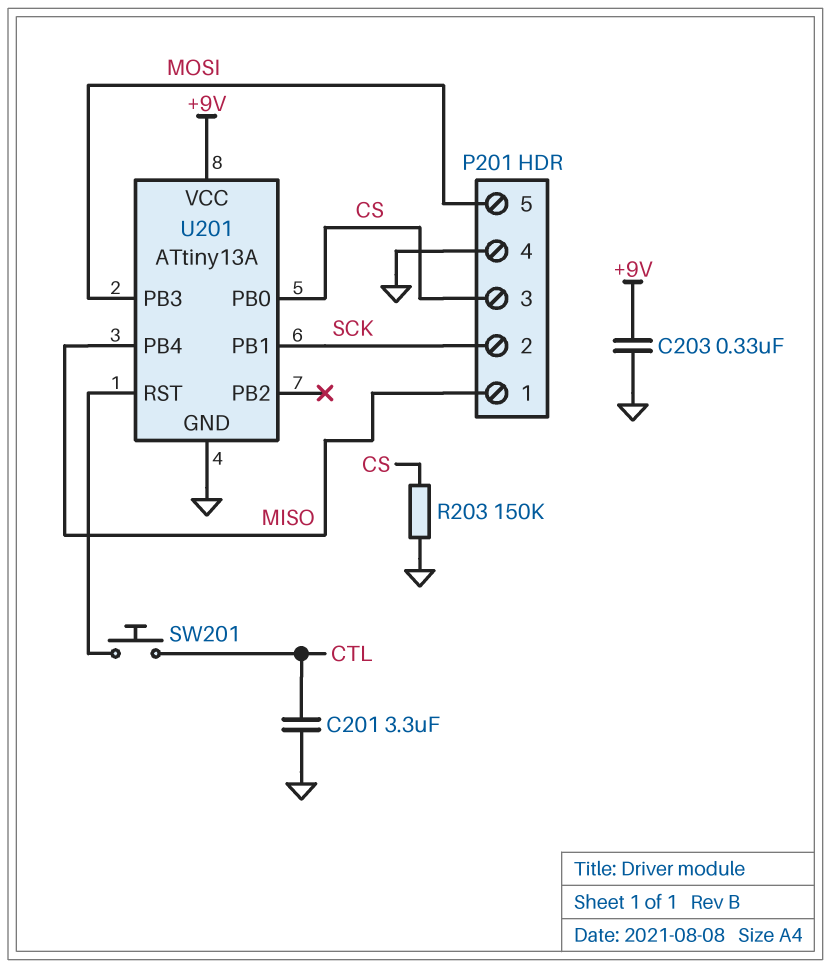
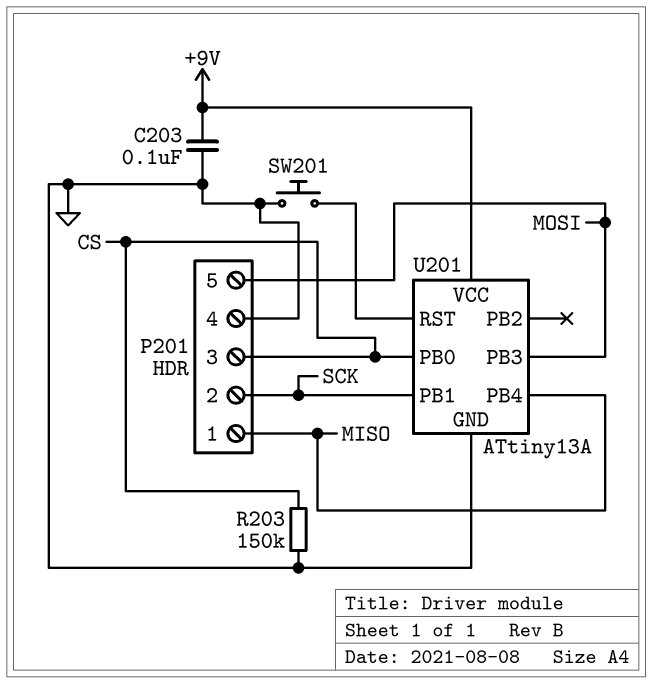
C201: 3.3uF (CTL, GND) -> none
C203: 330nF (+9V, GND) -> 100nF (+9V, GND)
SW201: button (CTL, U201/RST) -> button (GND, U201/RST)

